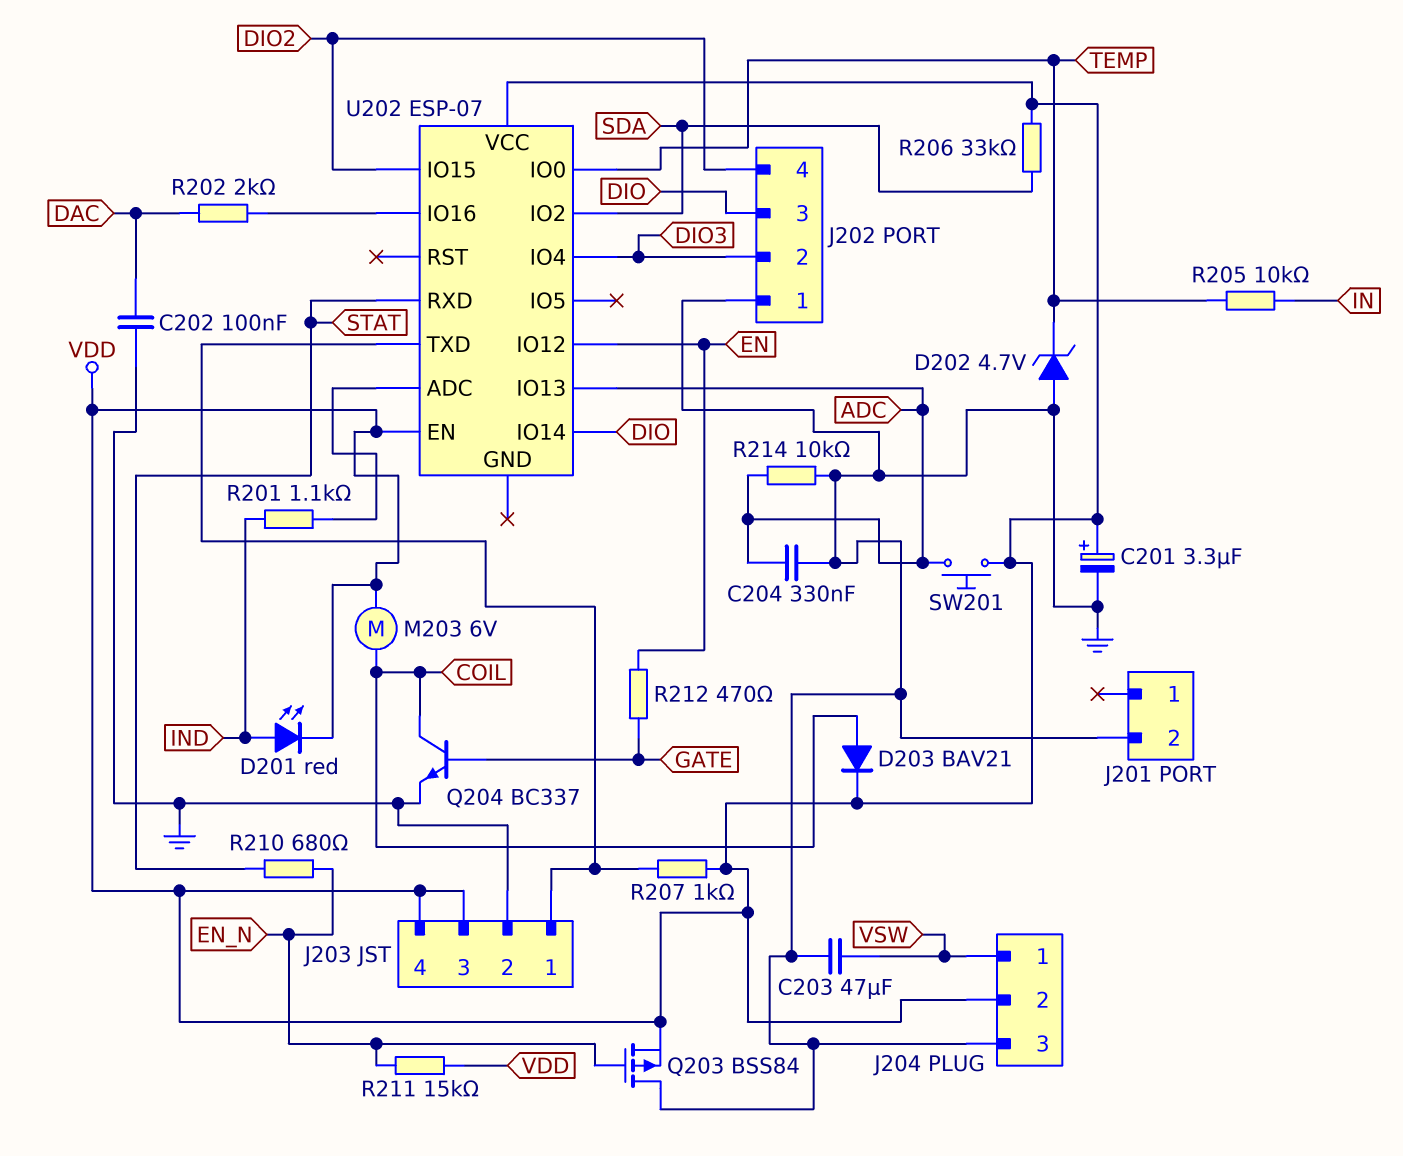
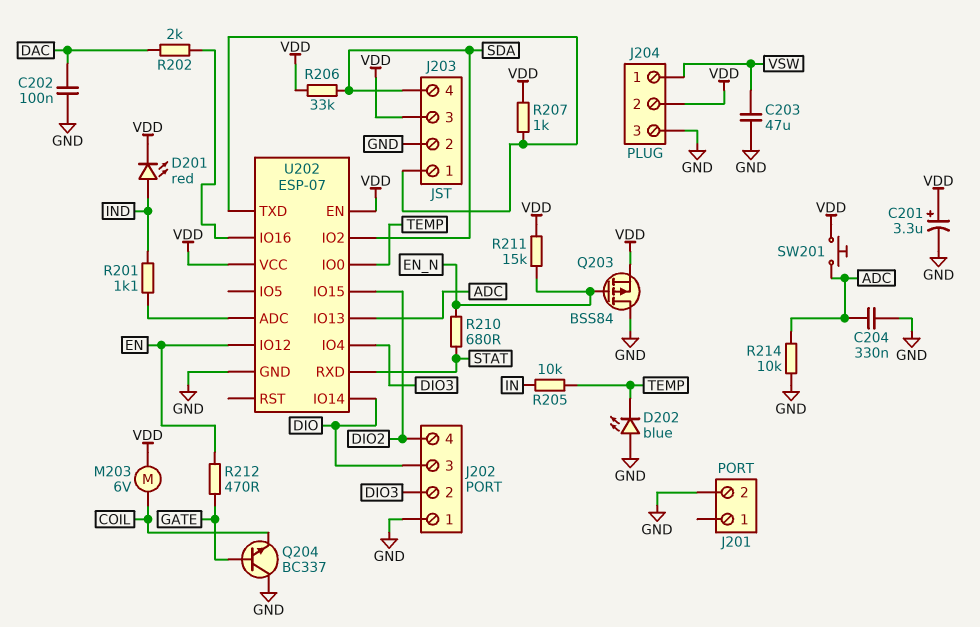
D202: zener 4.7V (A GND, K TEMP) -> LED blue (A GND, K TEMP)
D203: diode BAV21 (A COIL, K VDD) -> none
J203 pin 4: VDD -> SDA
Q204: NPN BC337 (B GATE, C COIL, E GND) -> NPN BC337 (B GATE, C GND, E COIL)
U202 pin GND: none -> GND

